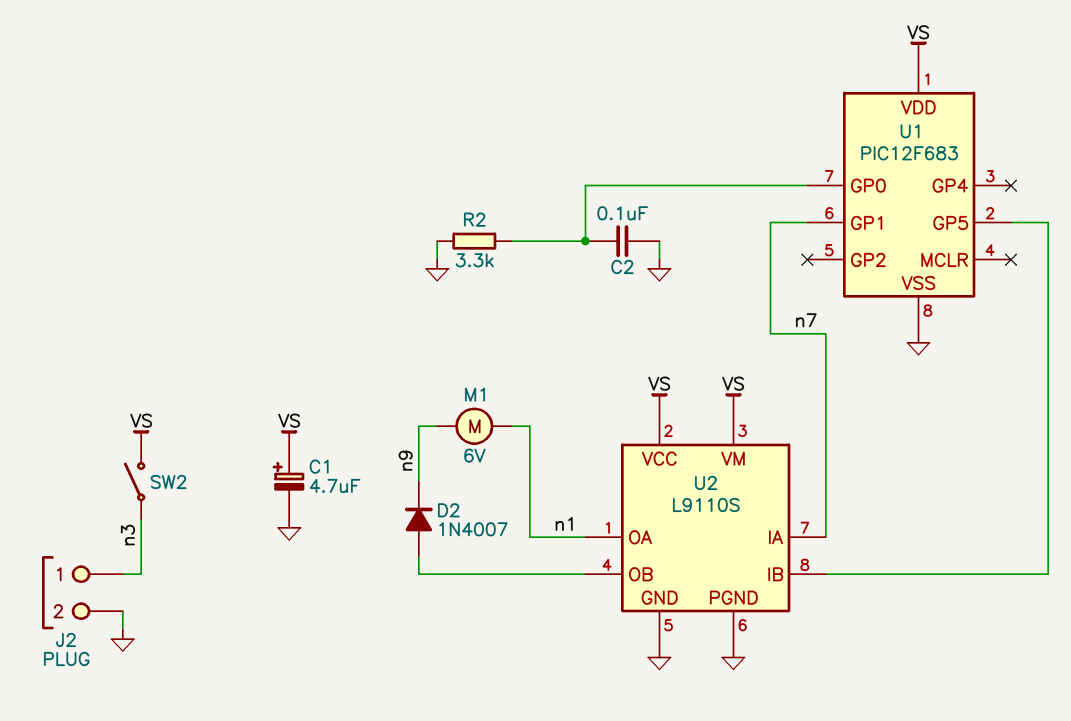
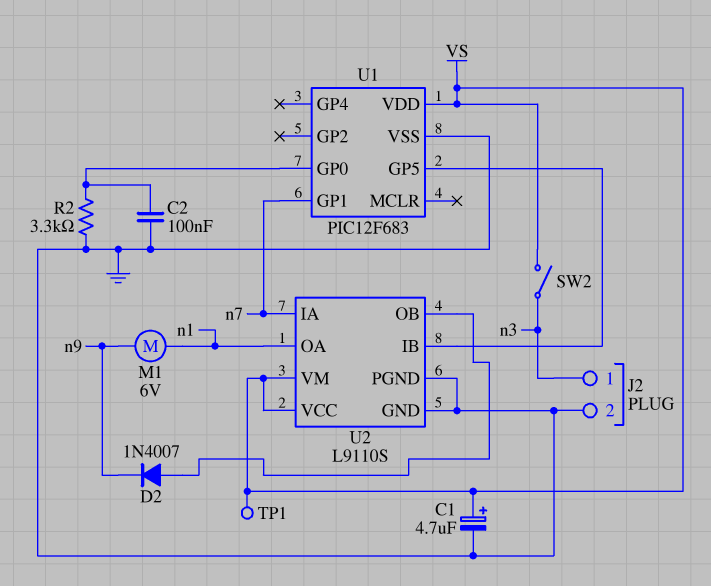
TP1: none -> test point (VS)

